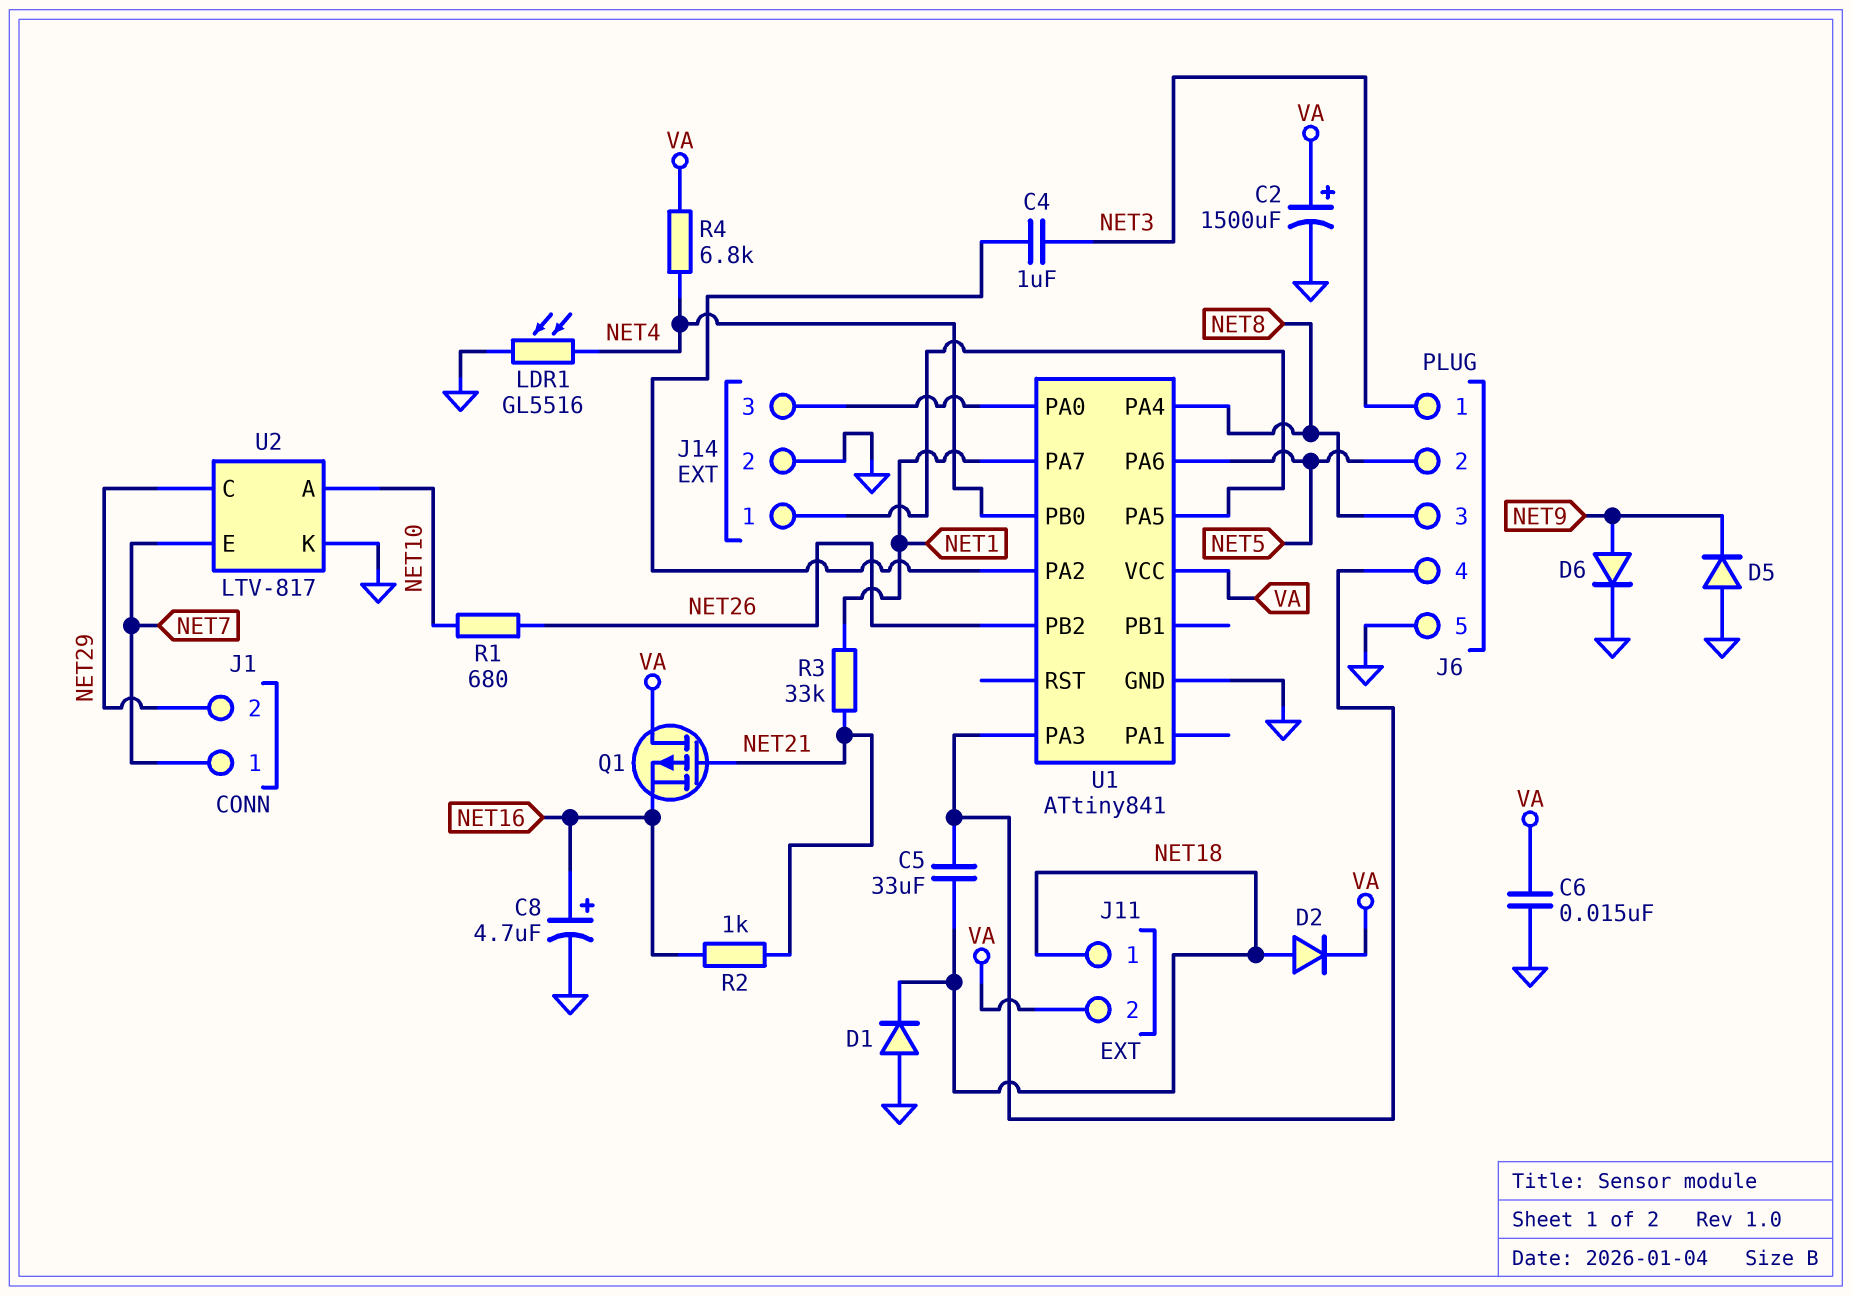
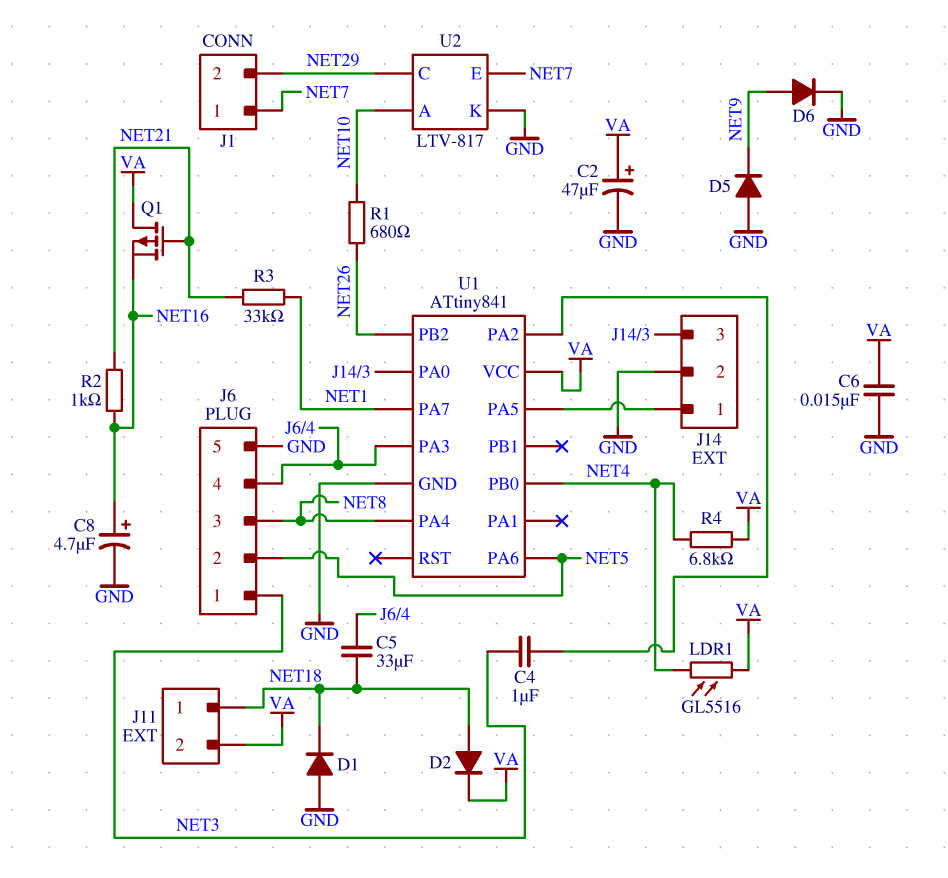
C2: 1500uF (plus VA, minus GND) -> 47uF (plus VA, minus GND)
LDR1: GL5516 (GND, NET4) -> GL5516 (NET4, VA)

